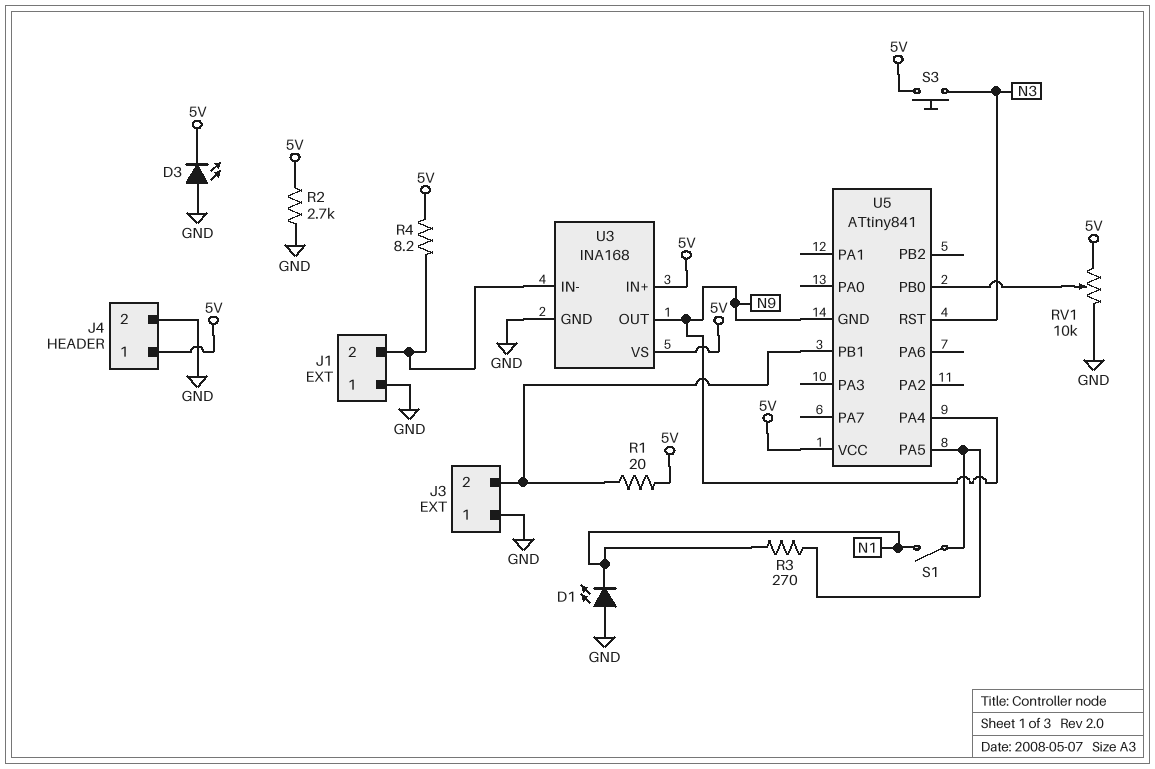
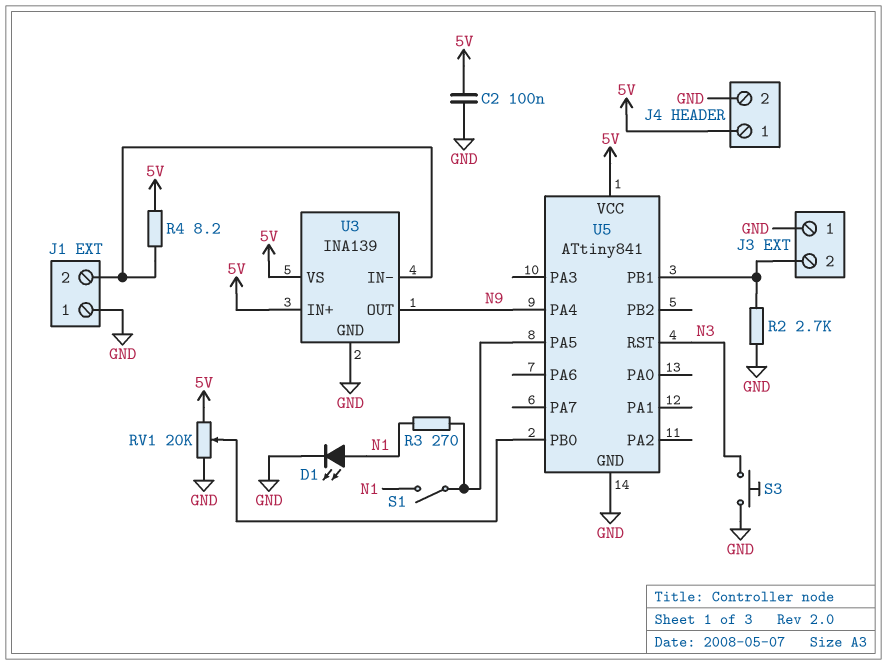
C2: none -> 100nF (5V, GND)
D1: LED (A GND, K N1) -> LED (A N1, K GND)
D3: LED (A GND, K 5V) -> none
R1: 20 (5V, J3/2) -> none
R2: 2.7k (5V, GND) -> 2.7k (GND, J3/2)
RV1: 10k (5V, GND, wiper U5/PB0) -> 20k (5V, GND, wiper U5/PB0)
S3: button (5V, N3) -> button (GND, N3)
U3: INA168 -> INA139
U5 pin GND: N9 -> GND

